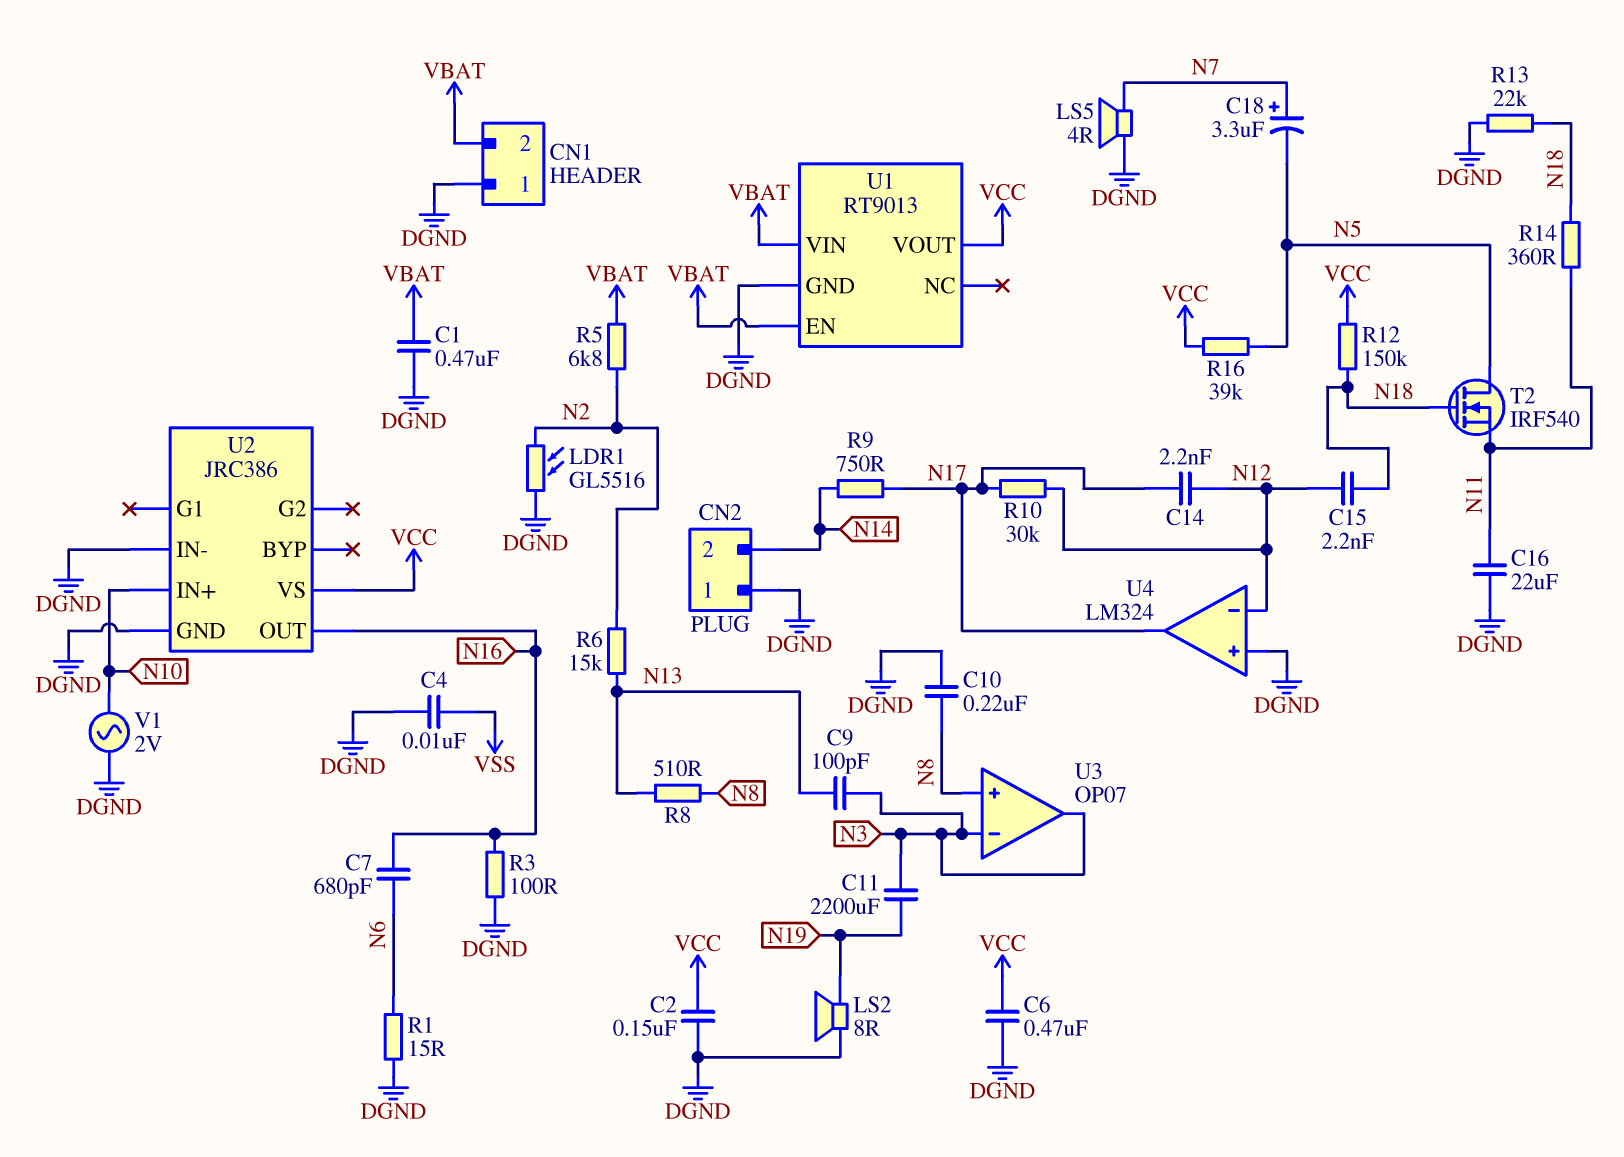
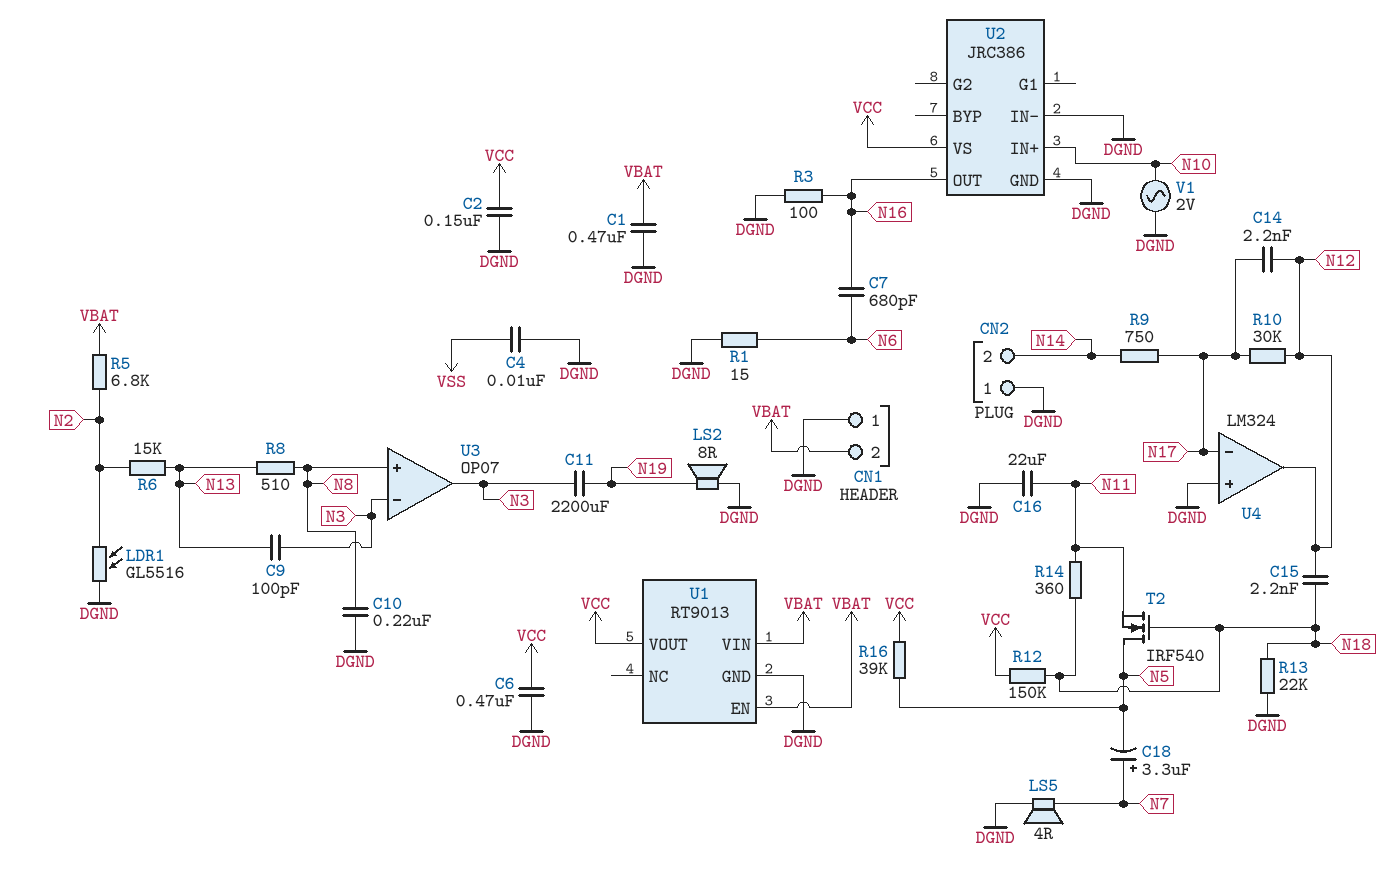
U4 pin in-: N12 -> N17
U4 pin out: N17 -> N12

